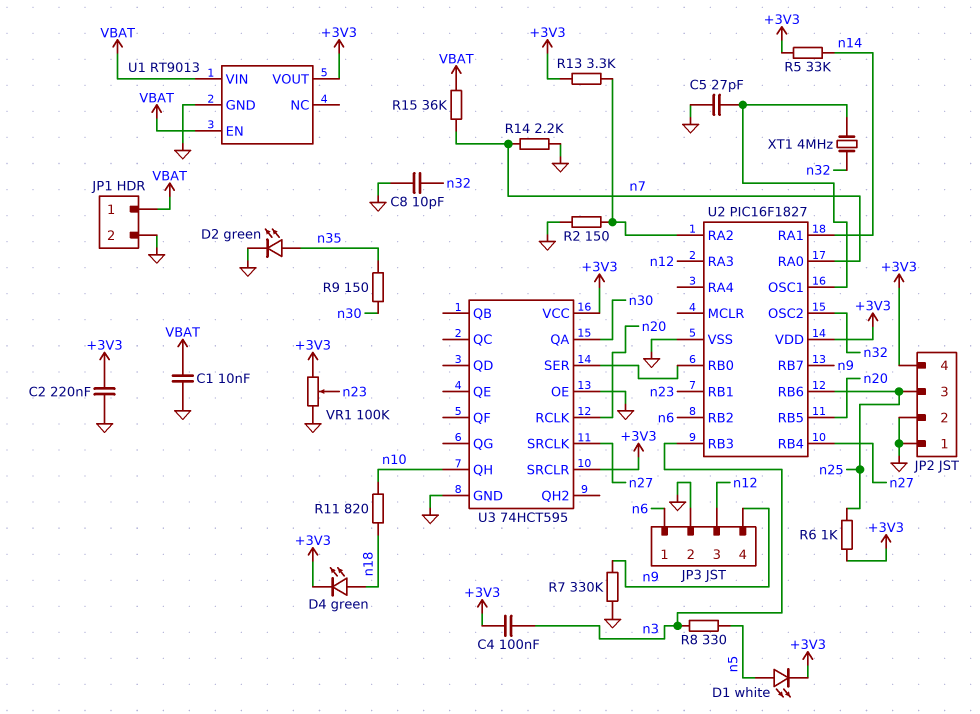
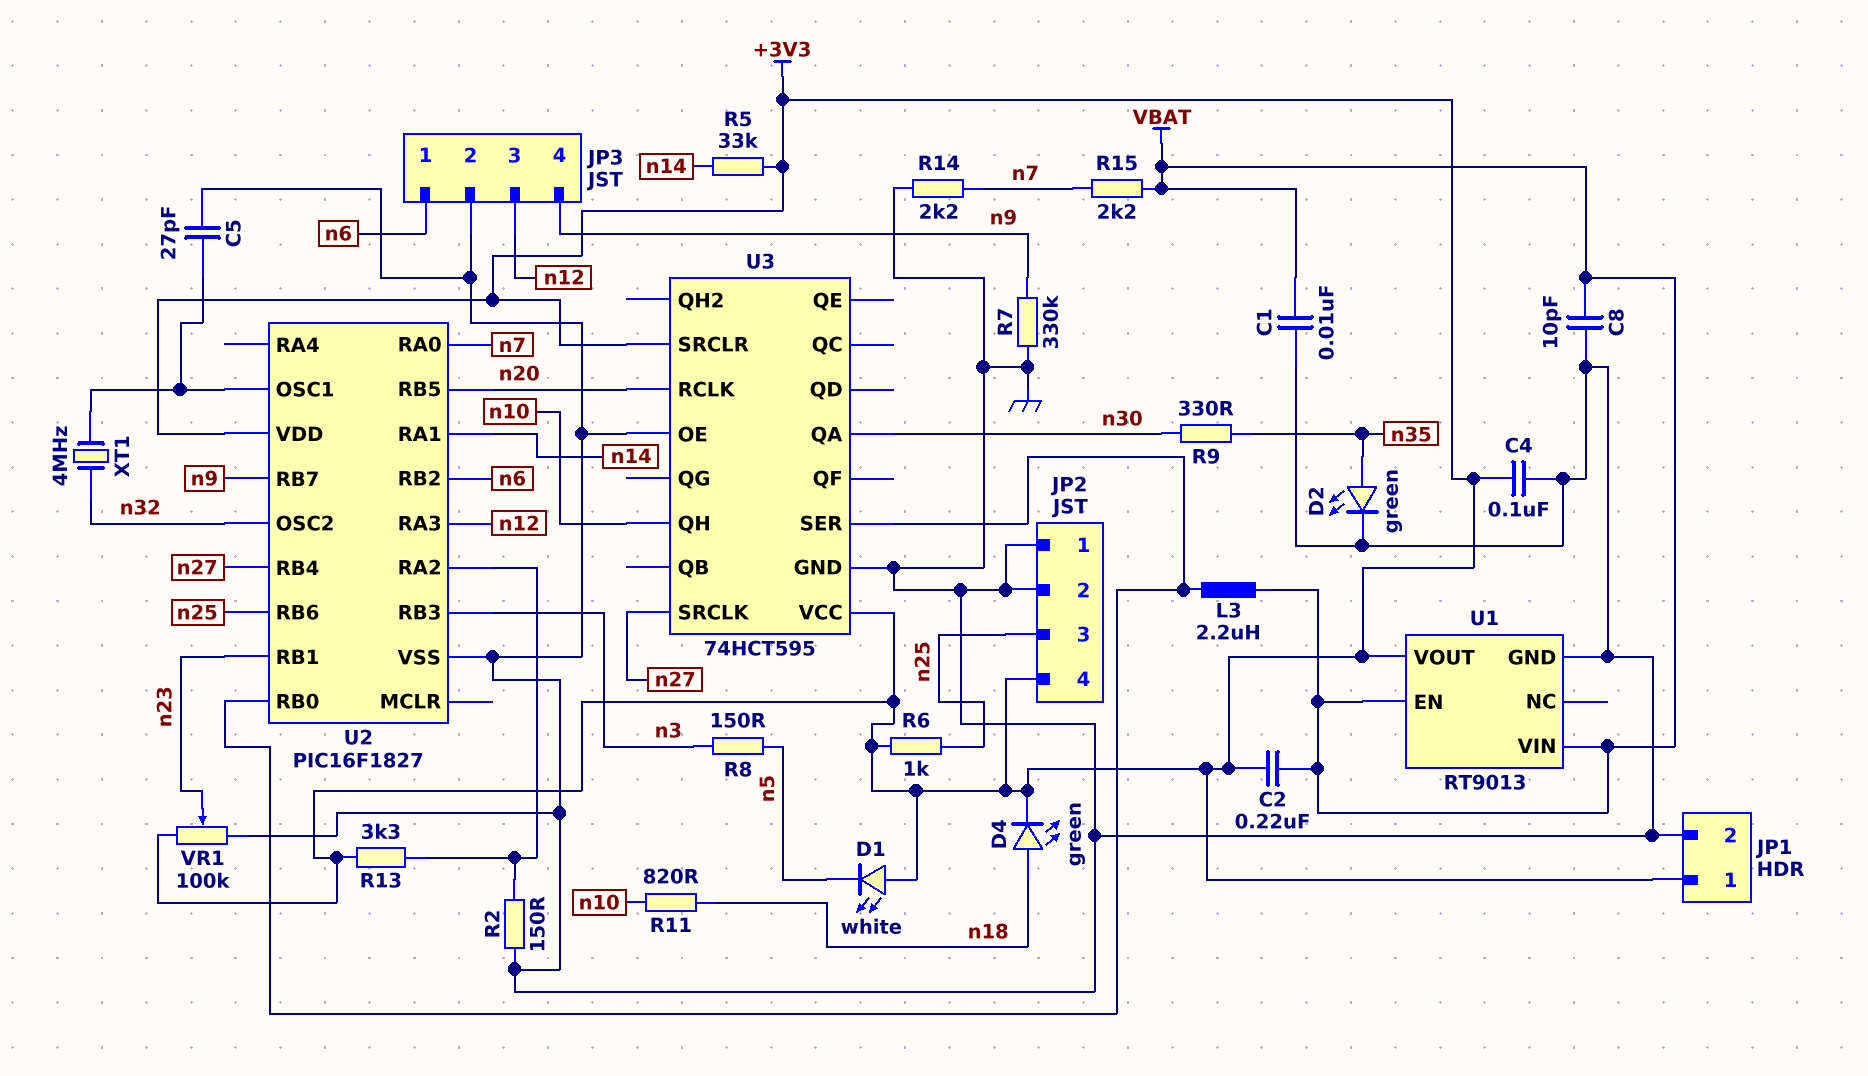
C2: 220nF (+3V3, GND) -> 220nF (+3V3, VBAT)
C4: 100nF (+3V3, n3) -> 100nF (+3V3, GND)
C8: 10pF (GND, n32) -> 10pF (GND, VBAT)
D1: LED white (A n5, K +3V3) -> LED white (A +3V3, K n5)
JP1 pin 1: VBAT -> +3V3
L3: none -> 2.2uH (U2/RB0, VBAT)
R8: 330 (n3, n5) -> 150 (n3, n5)
R9: 150 (n30, n35) -> 330 (n30, n35)
R15: 36k (VBAT, n7) -> 2.2k (VBAT, n7)

